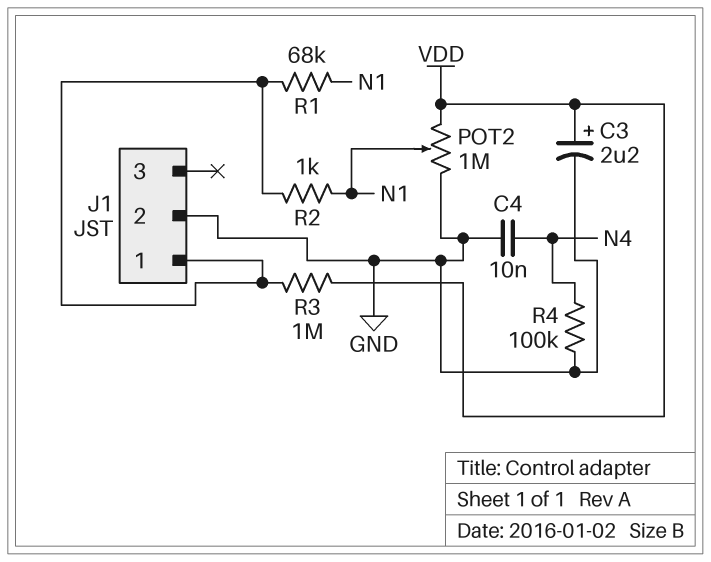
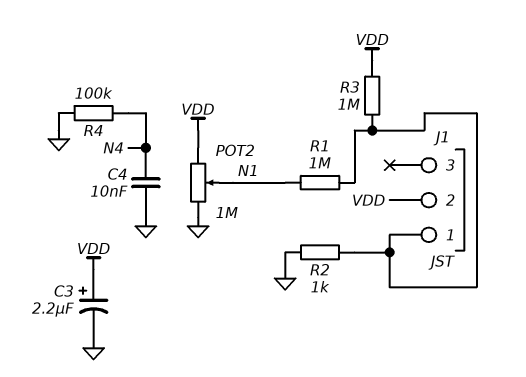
J1 pin 2: GND -> VDD
R1: 68k (J1/1, N1) -> 1M (J1/1, N1)
R2: 1k (J1/1, N1) -> 1k (GND, J1/1)

